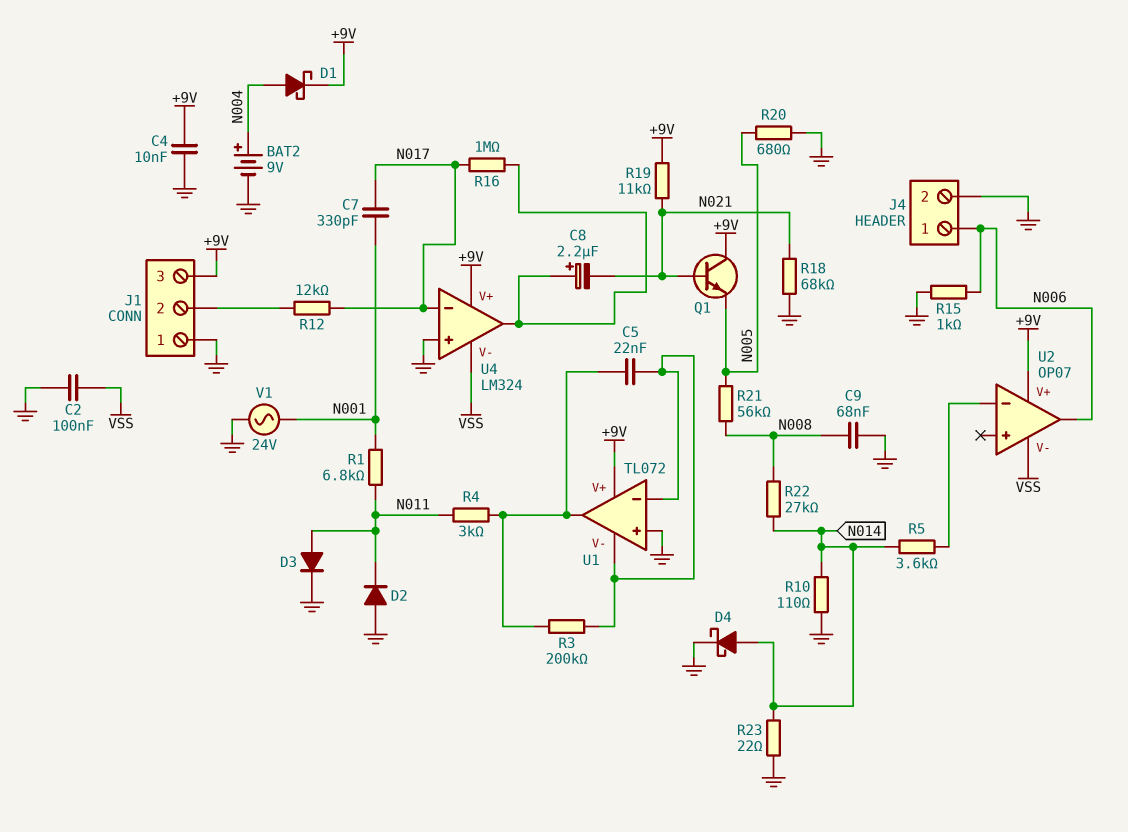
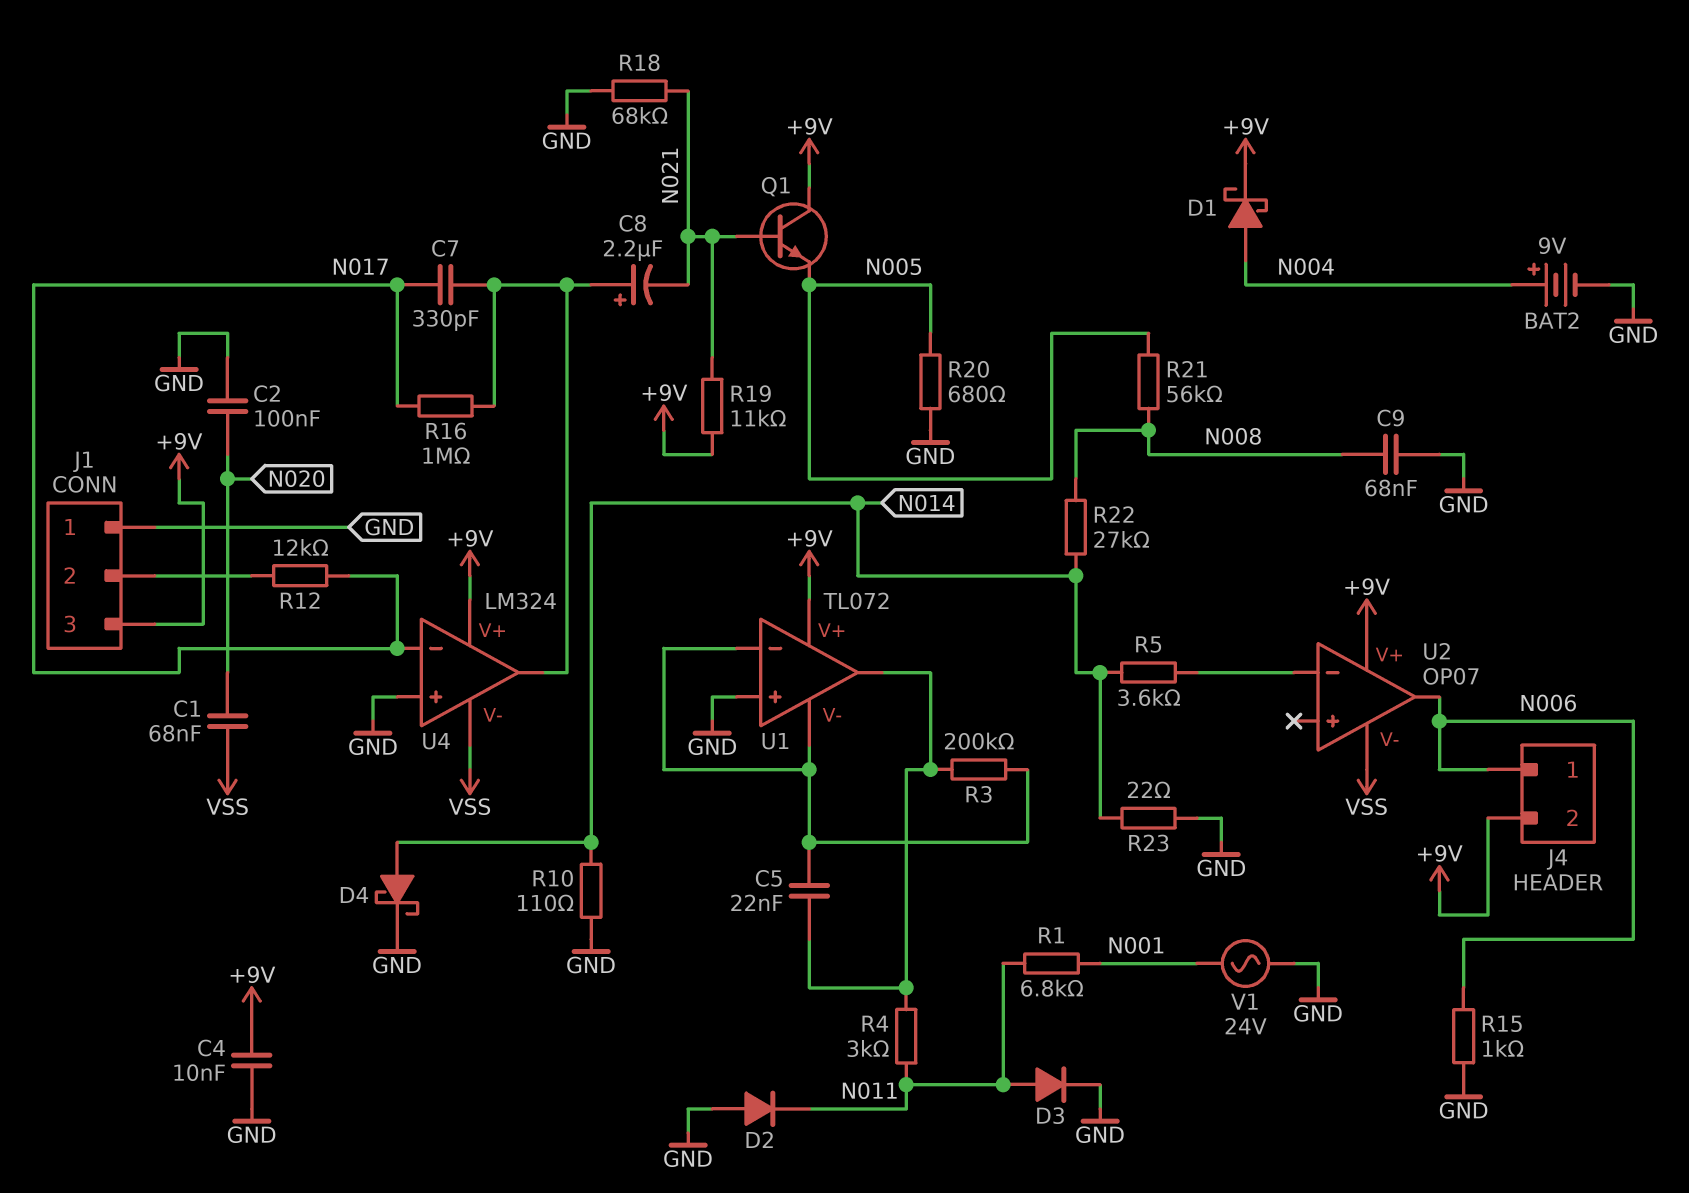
C1: none -> 68nF (N020, VSS)
C2: 100nF (GND, VSS) -> 100nF (GND, N020)
C7: 330pF (N001, N017) -> 330pF (N017, U4/out)
J4 pin 2: GND -> +9V

